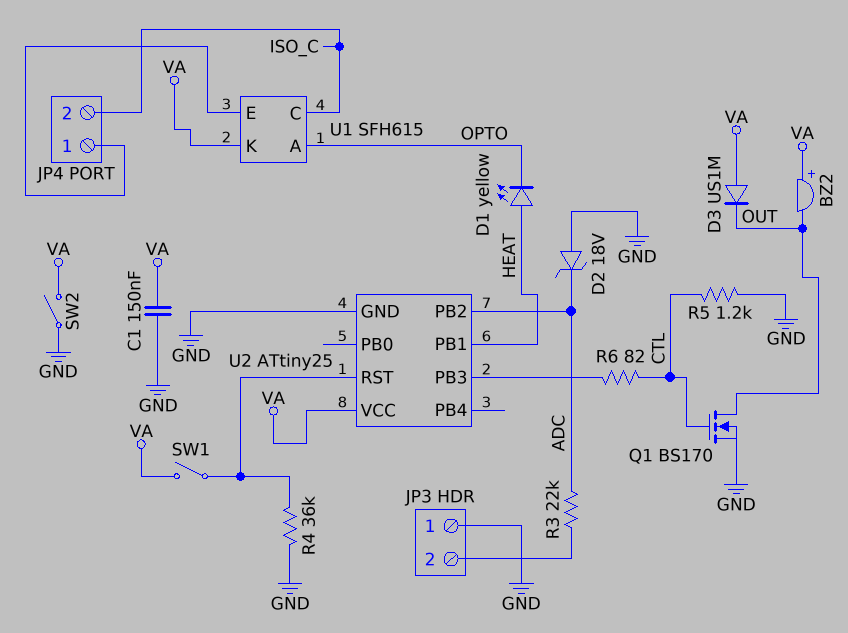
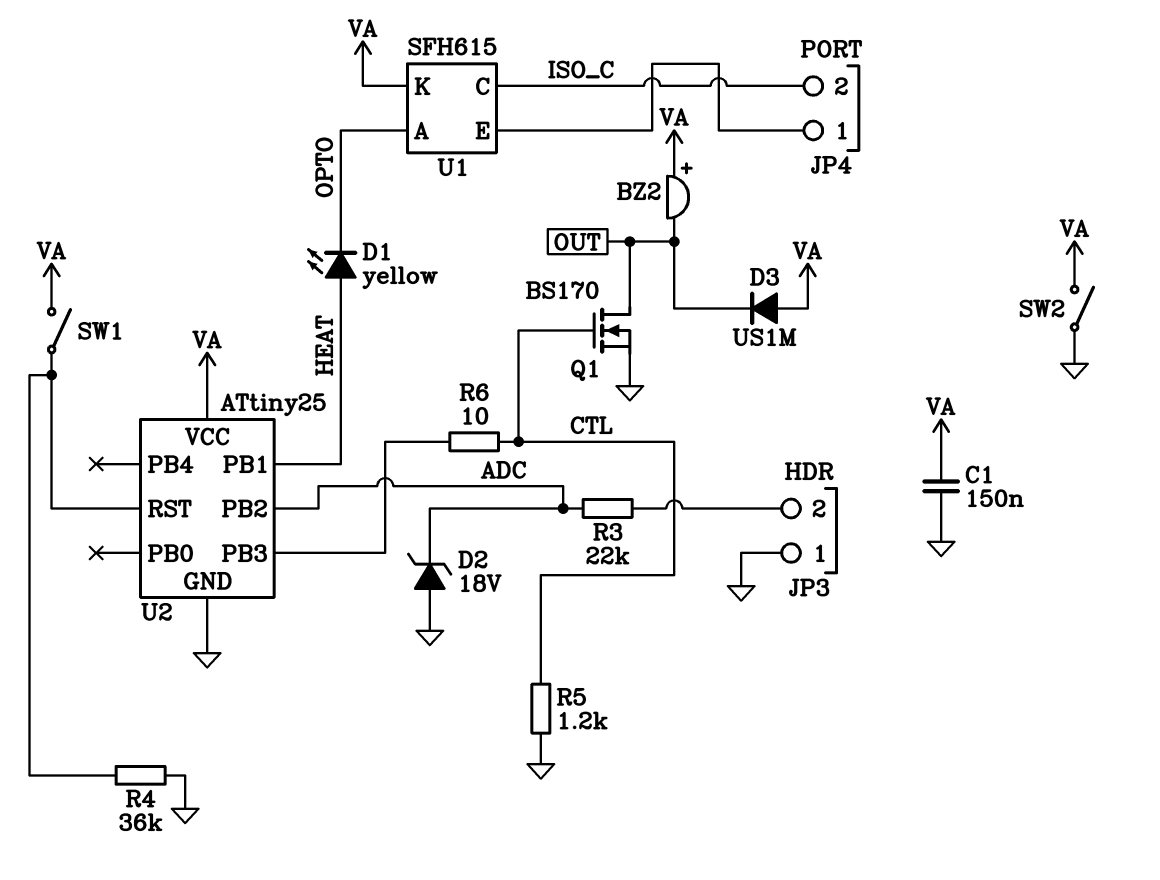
R6: 82 (CTL, U2/PB3) -> 10 (CTL, U2/PB3)

